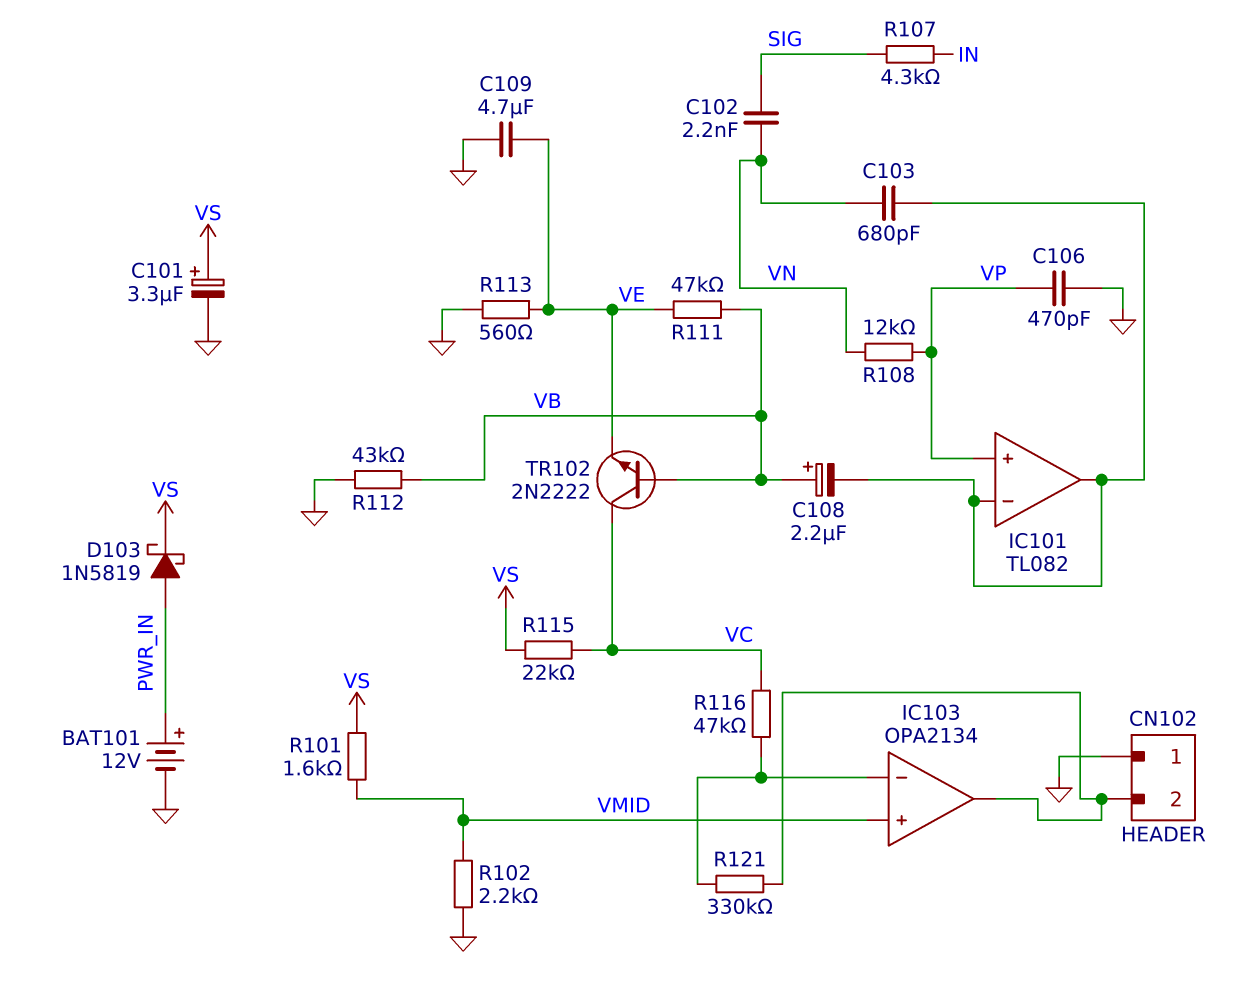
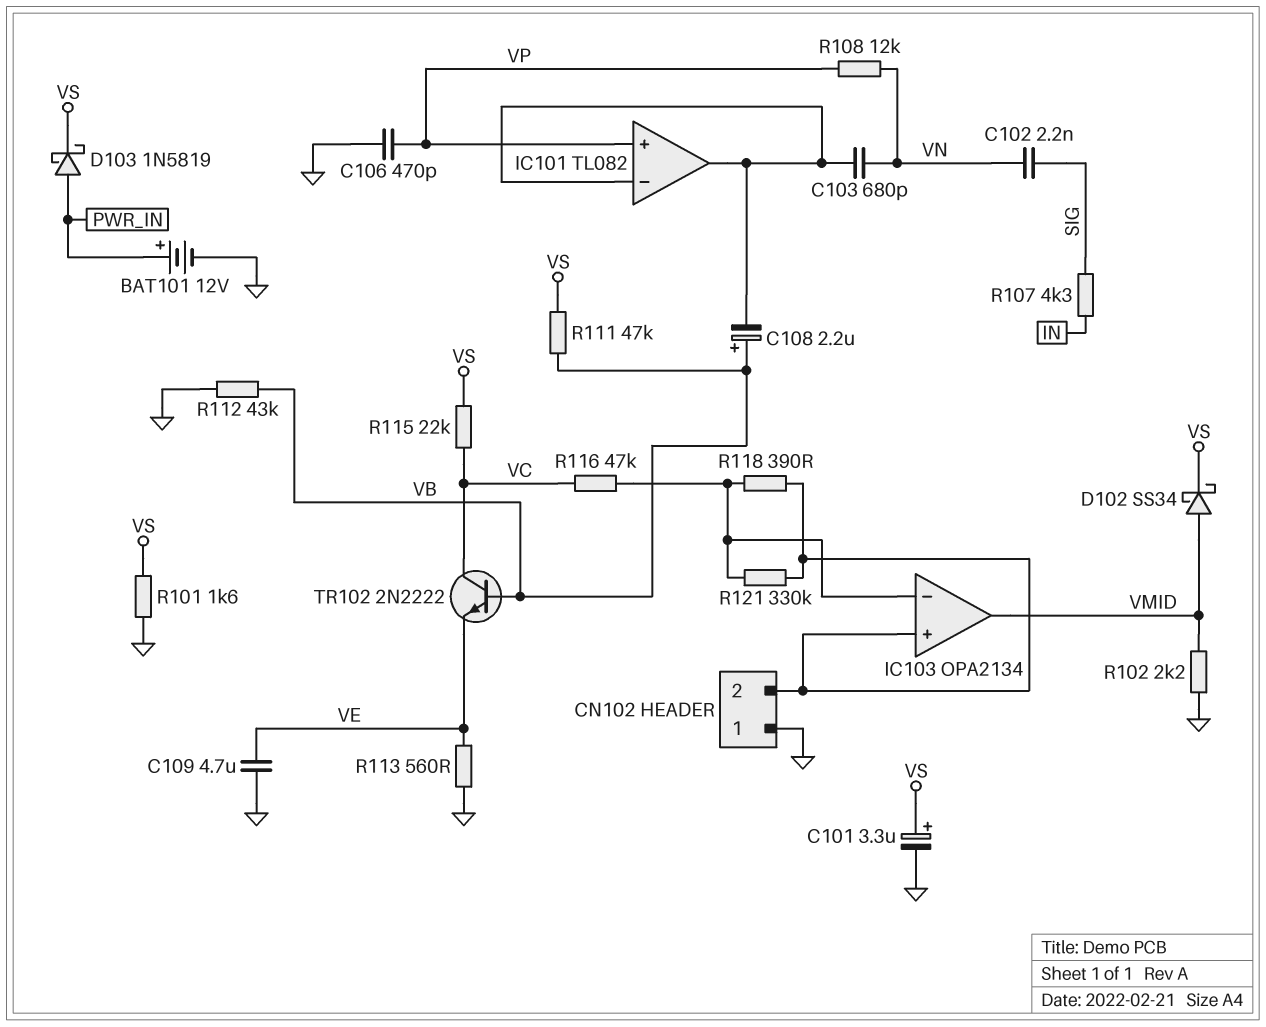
D102: none -> schottky SS34 (A VMID, K VS)
IC103 pin in+: VMID -> CN102/2
IC103 pin out: CN102/2 -> VMID
R101: 1.6k (VMID, VS) -> 1.6k (GND, VS)
R111: 47k (VB, VE) -> 47k (VB, VS)
R118: none -> 390 (CN102/2, IC103/in-)

